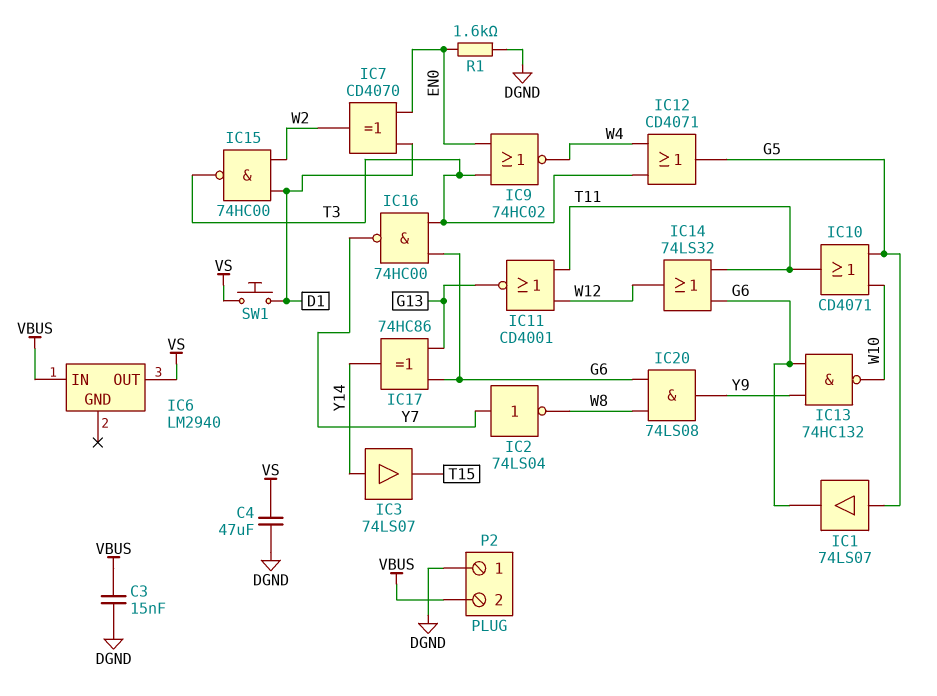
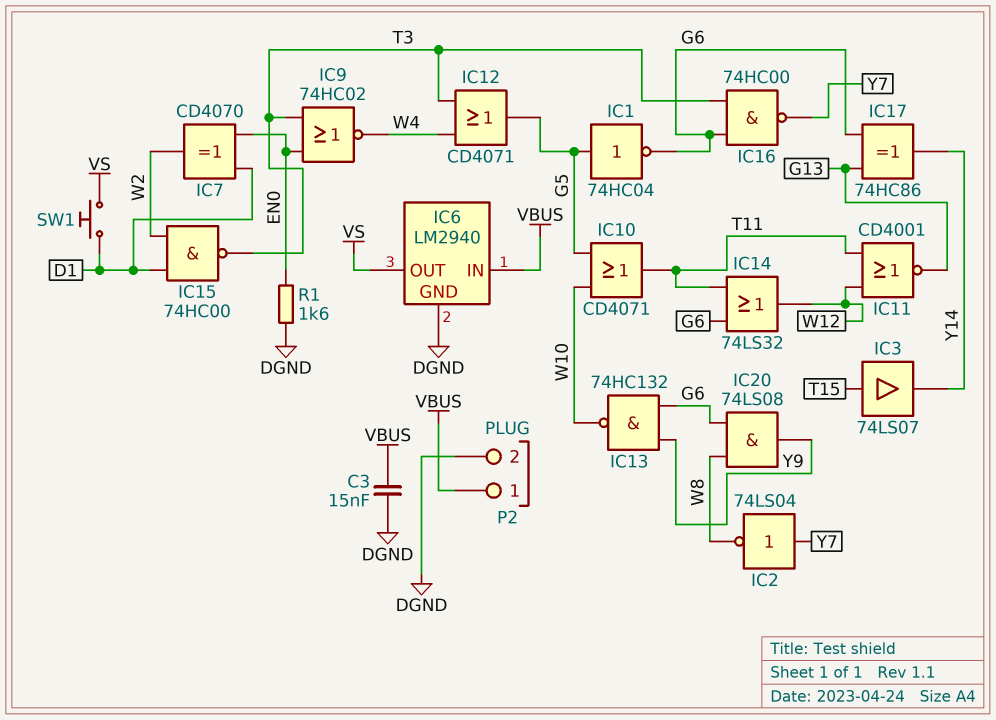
C4: 47uF (DGND, VS) -> none
IC1: buffer 74LS07 (in G5, out G6) -> NOT 74HC04 (in G5, out G6)
IC3: buffer 74LS07 (in Y14, out T15) -> buffer 74LS07 (in T15, out Y14)
IC6 pin GND: none -> DGND
P2 pin 1: DGND -> VBUS
P2 pin 2: VBUS -> DGND

